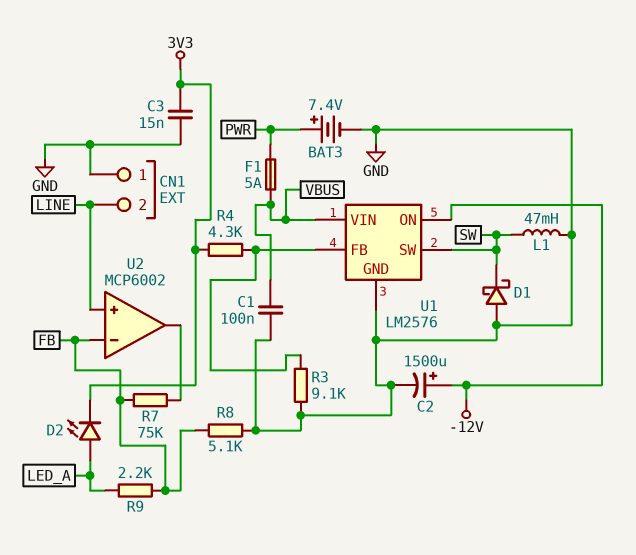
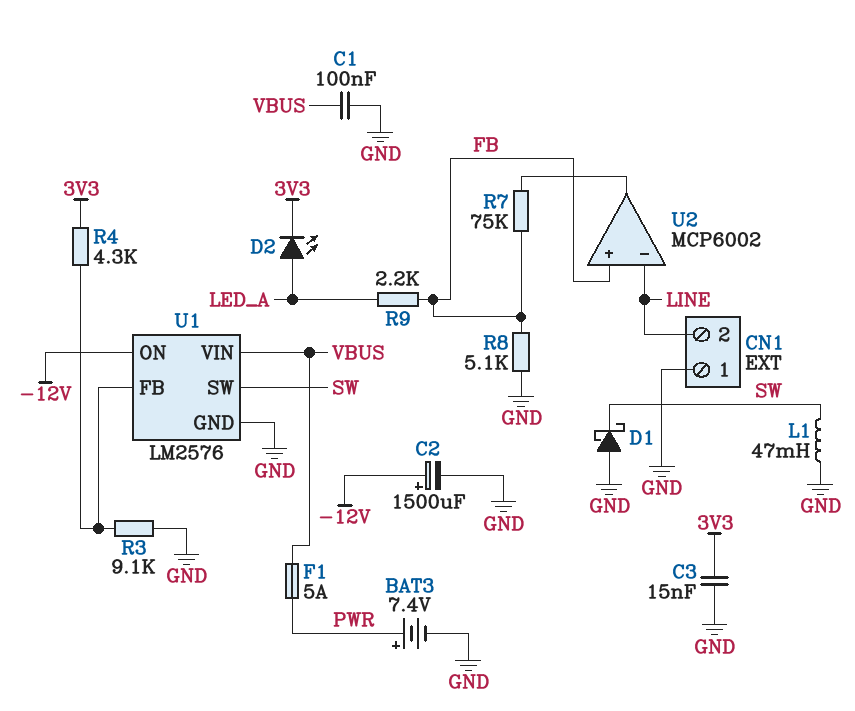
U2 pin in+: LINE -> FB
U2 pin in-: FB -> LINE

